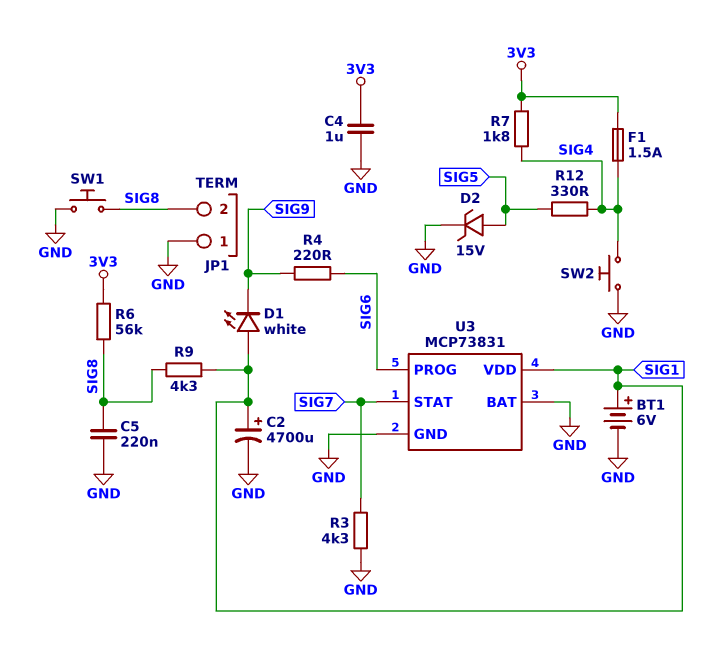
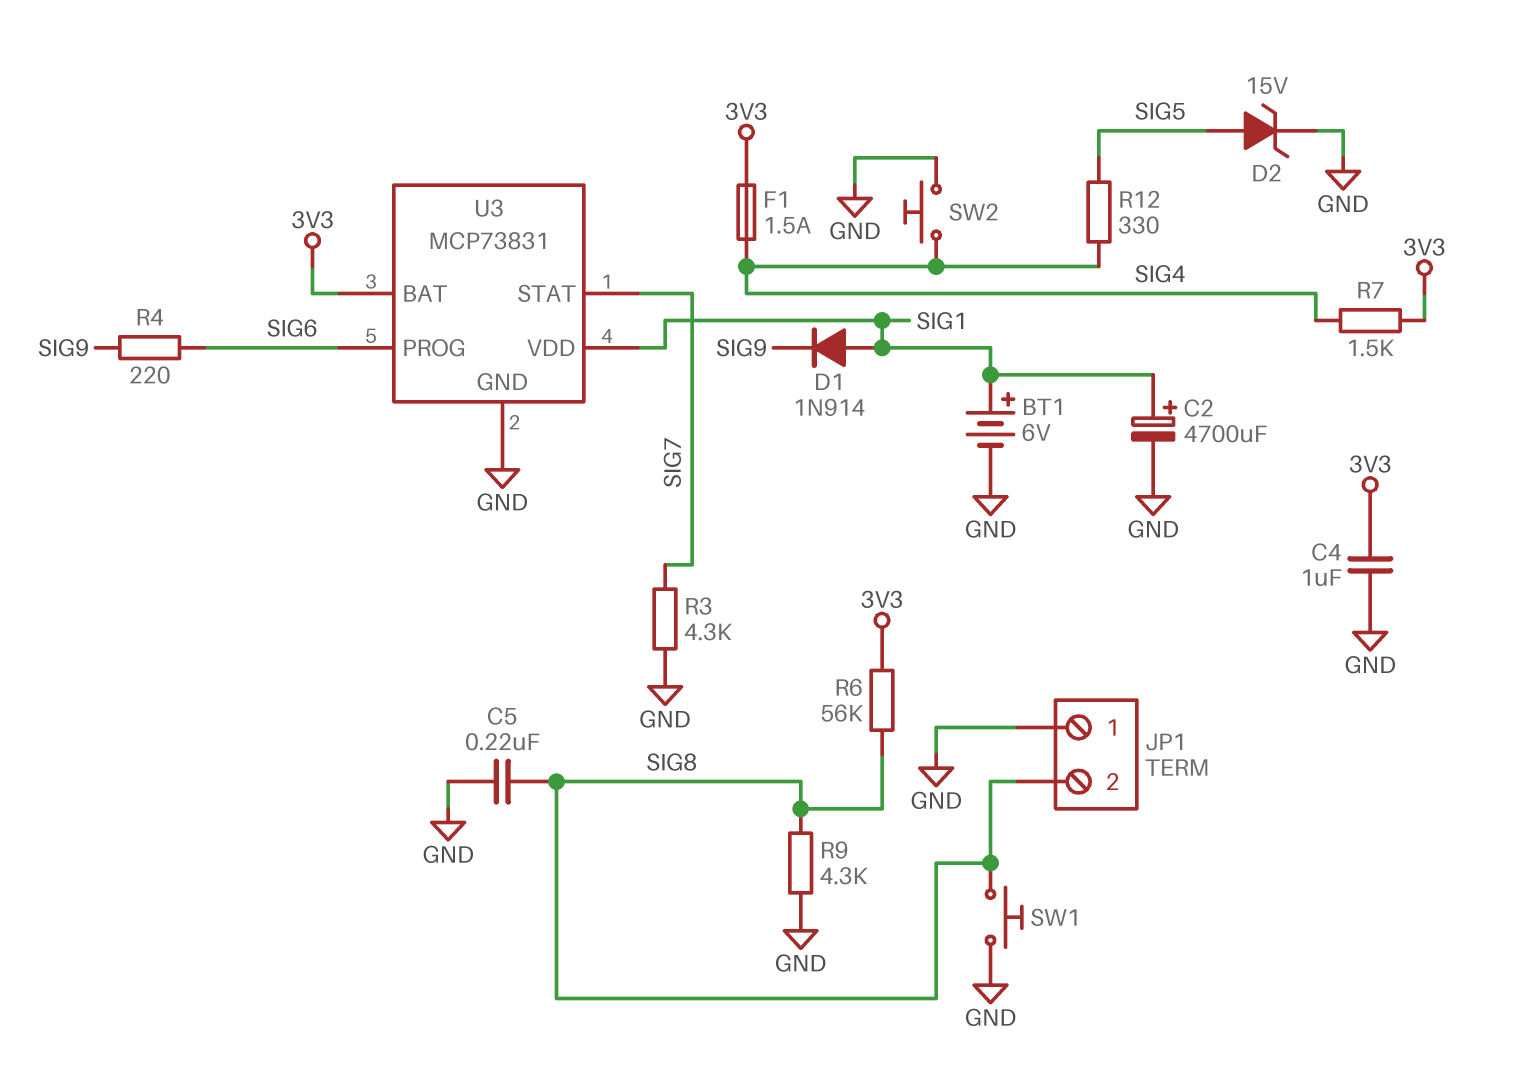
D1: LED white (A SIG1, K SIG9) -> diode 1N914 (A SIG1, K SIG9)
R7: 1.8k (3V3, SIG4) -> 1.5k (3V3, SIG4)
R9: 4.3k (SIG1, SIG8) -> 4.3k (GND, SIG8)
U3 pin BAT: GND -> 3V3

